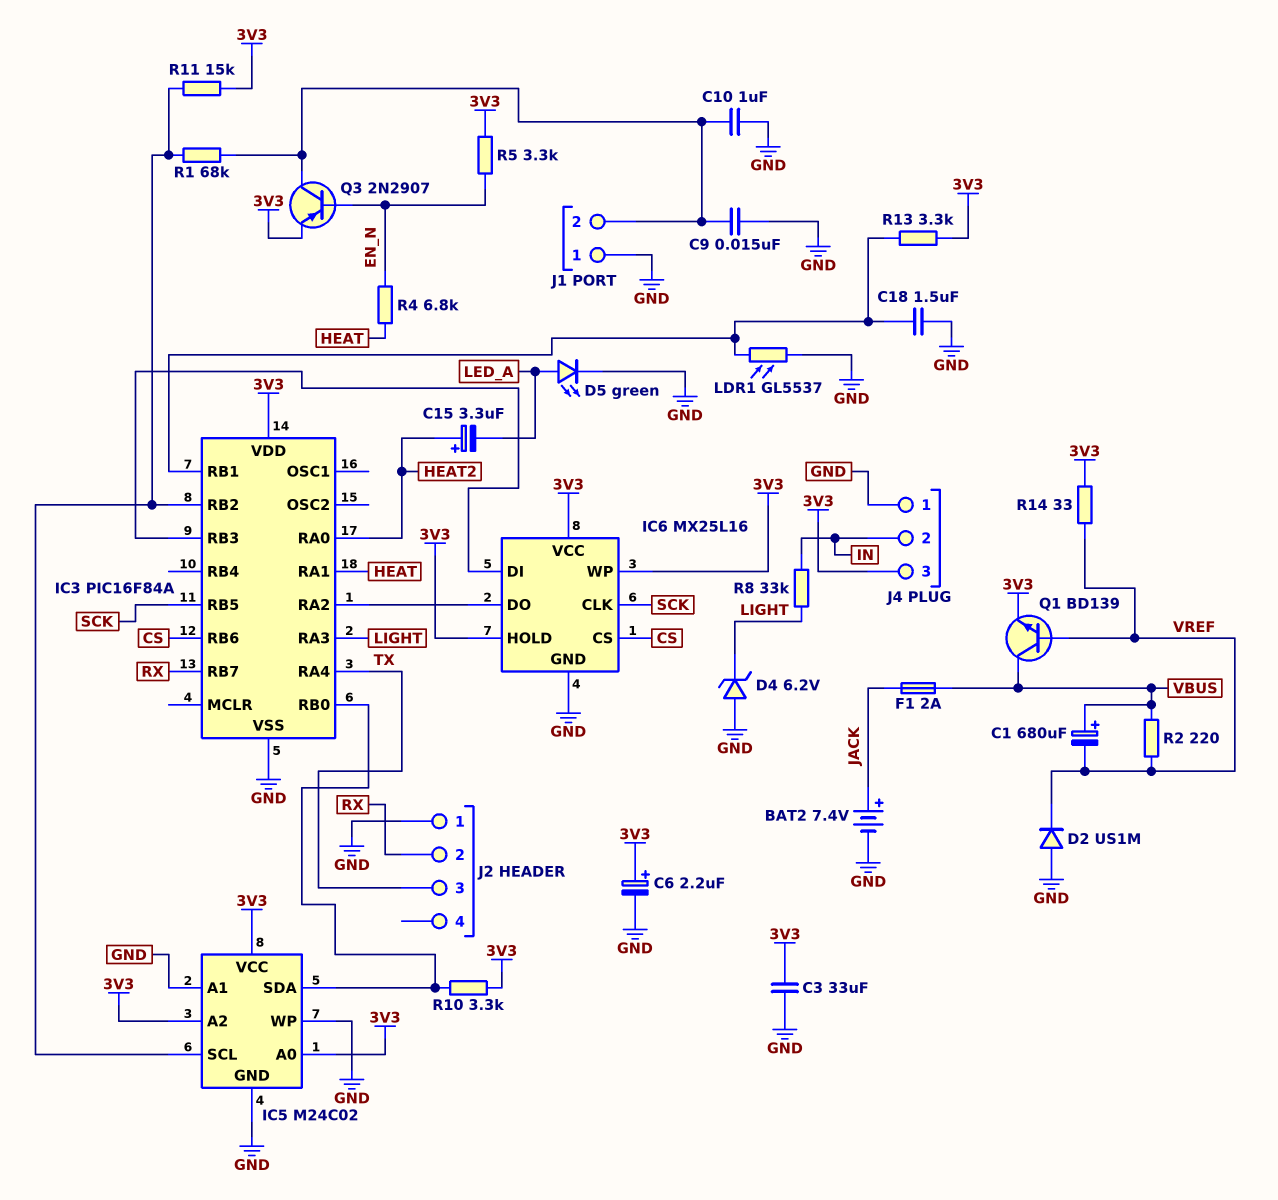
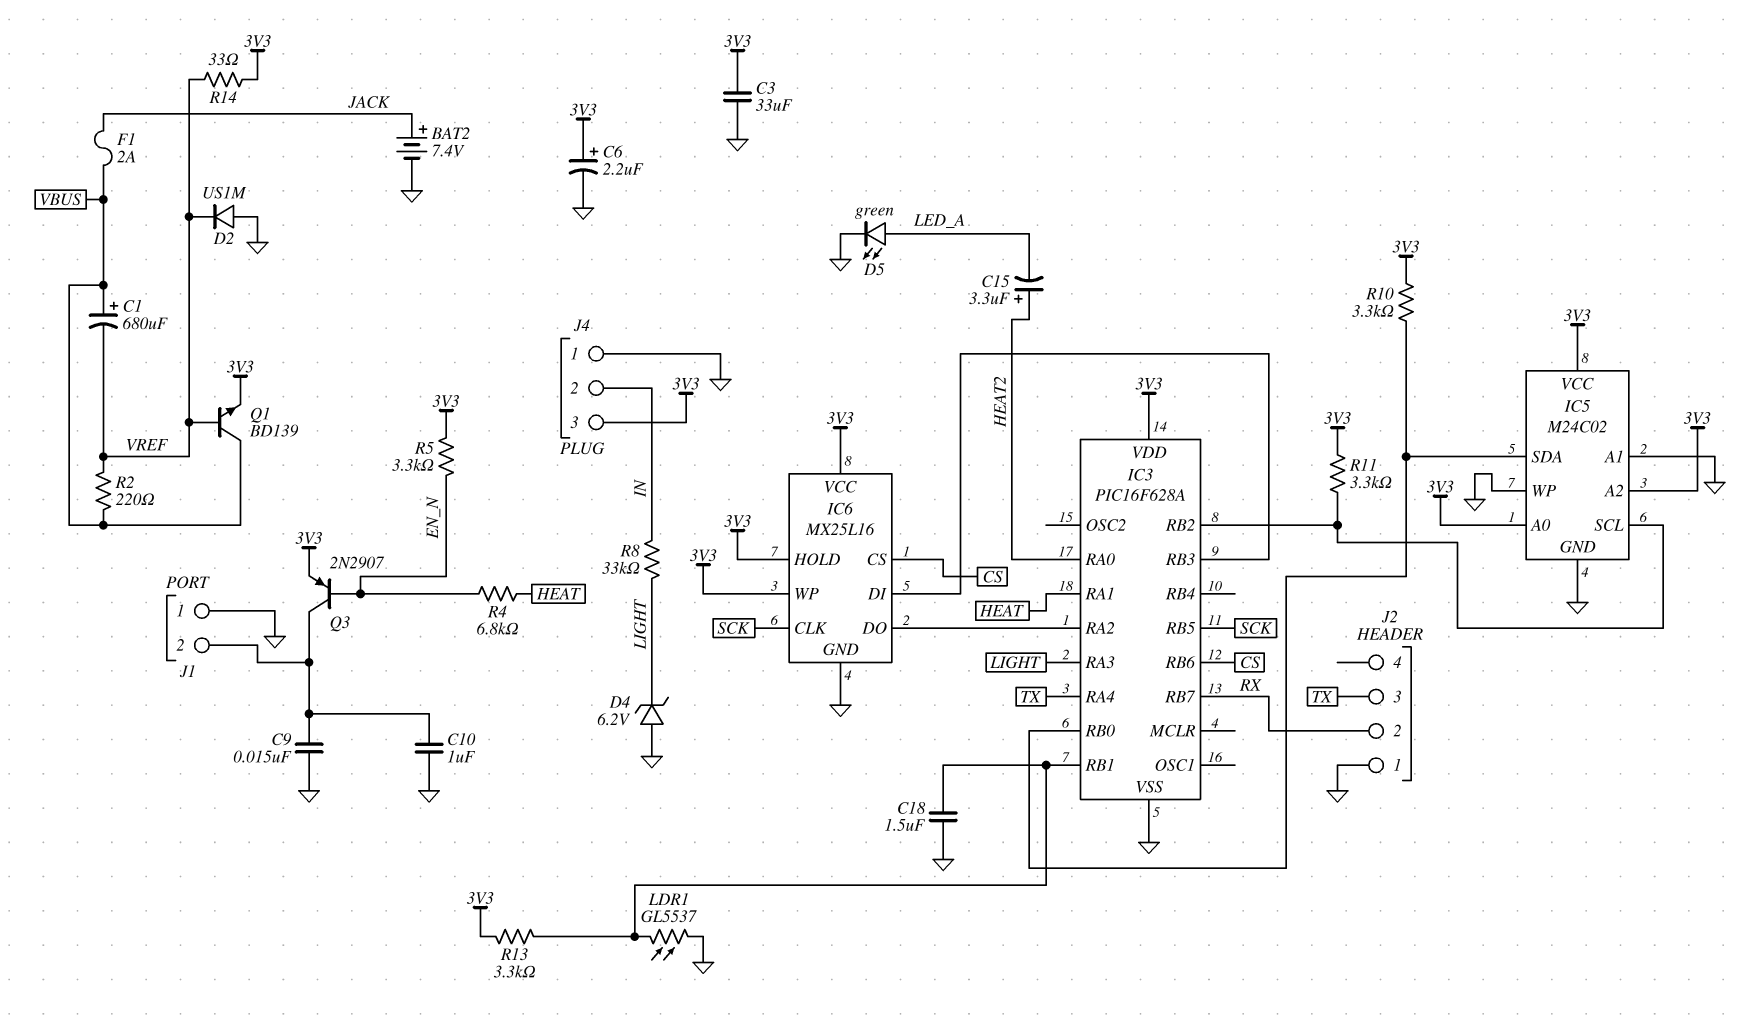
IC3: PIC16F84A -> PIC16F628A
R1: 68k (IC3/RB2, J1/2) -> none
R11: 15k (3V3, IC3/RB2) -> 3.3k (3V3, IC3/RB2)

